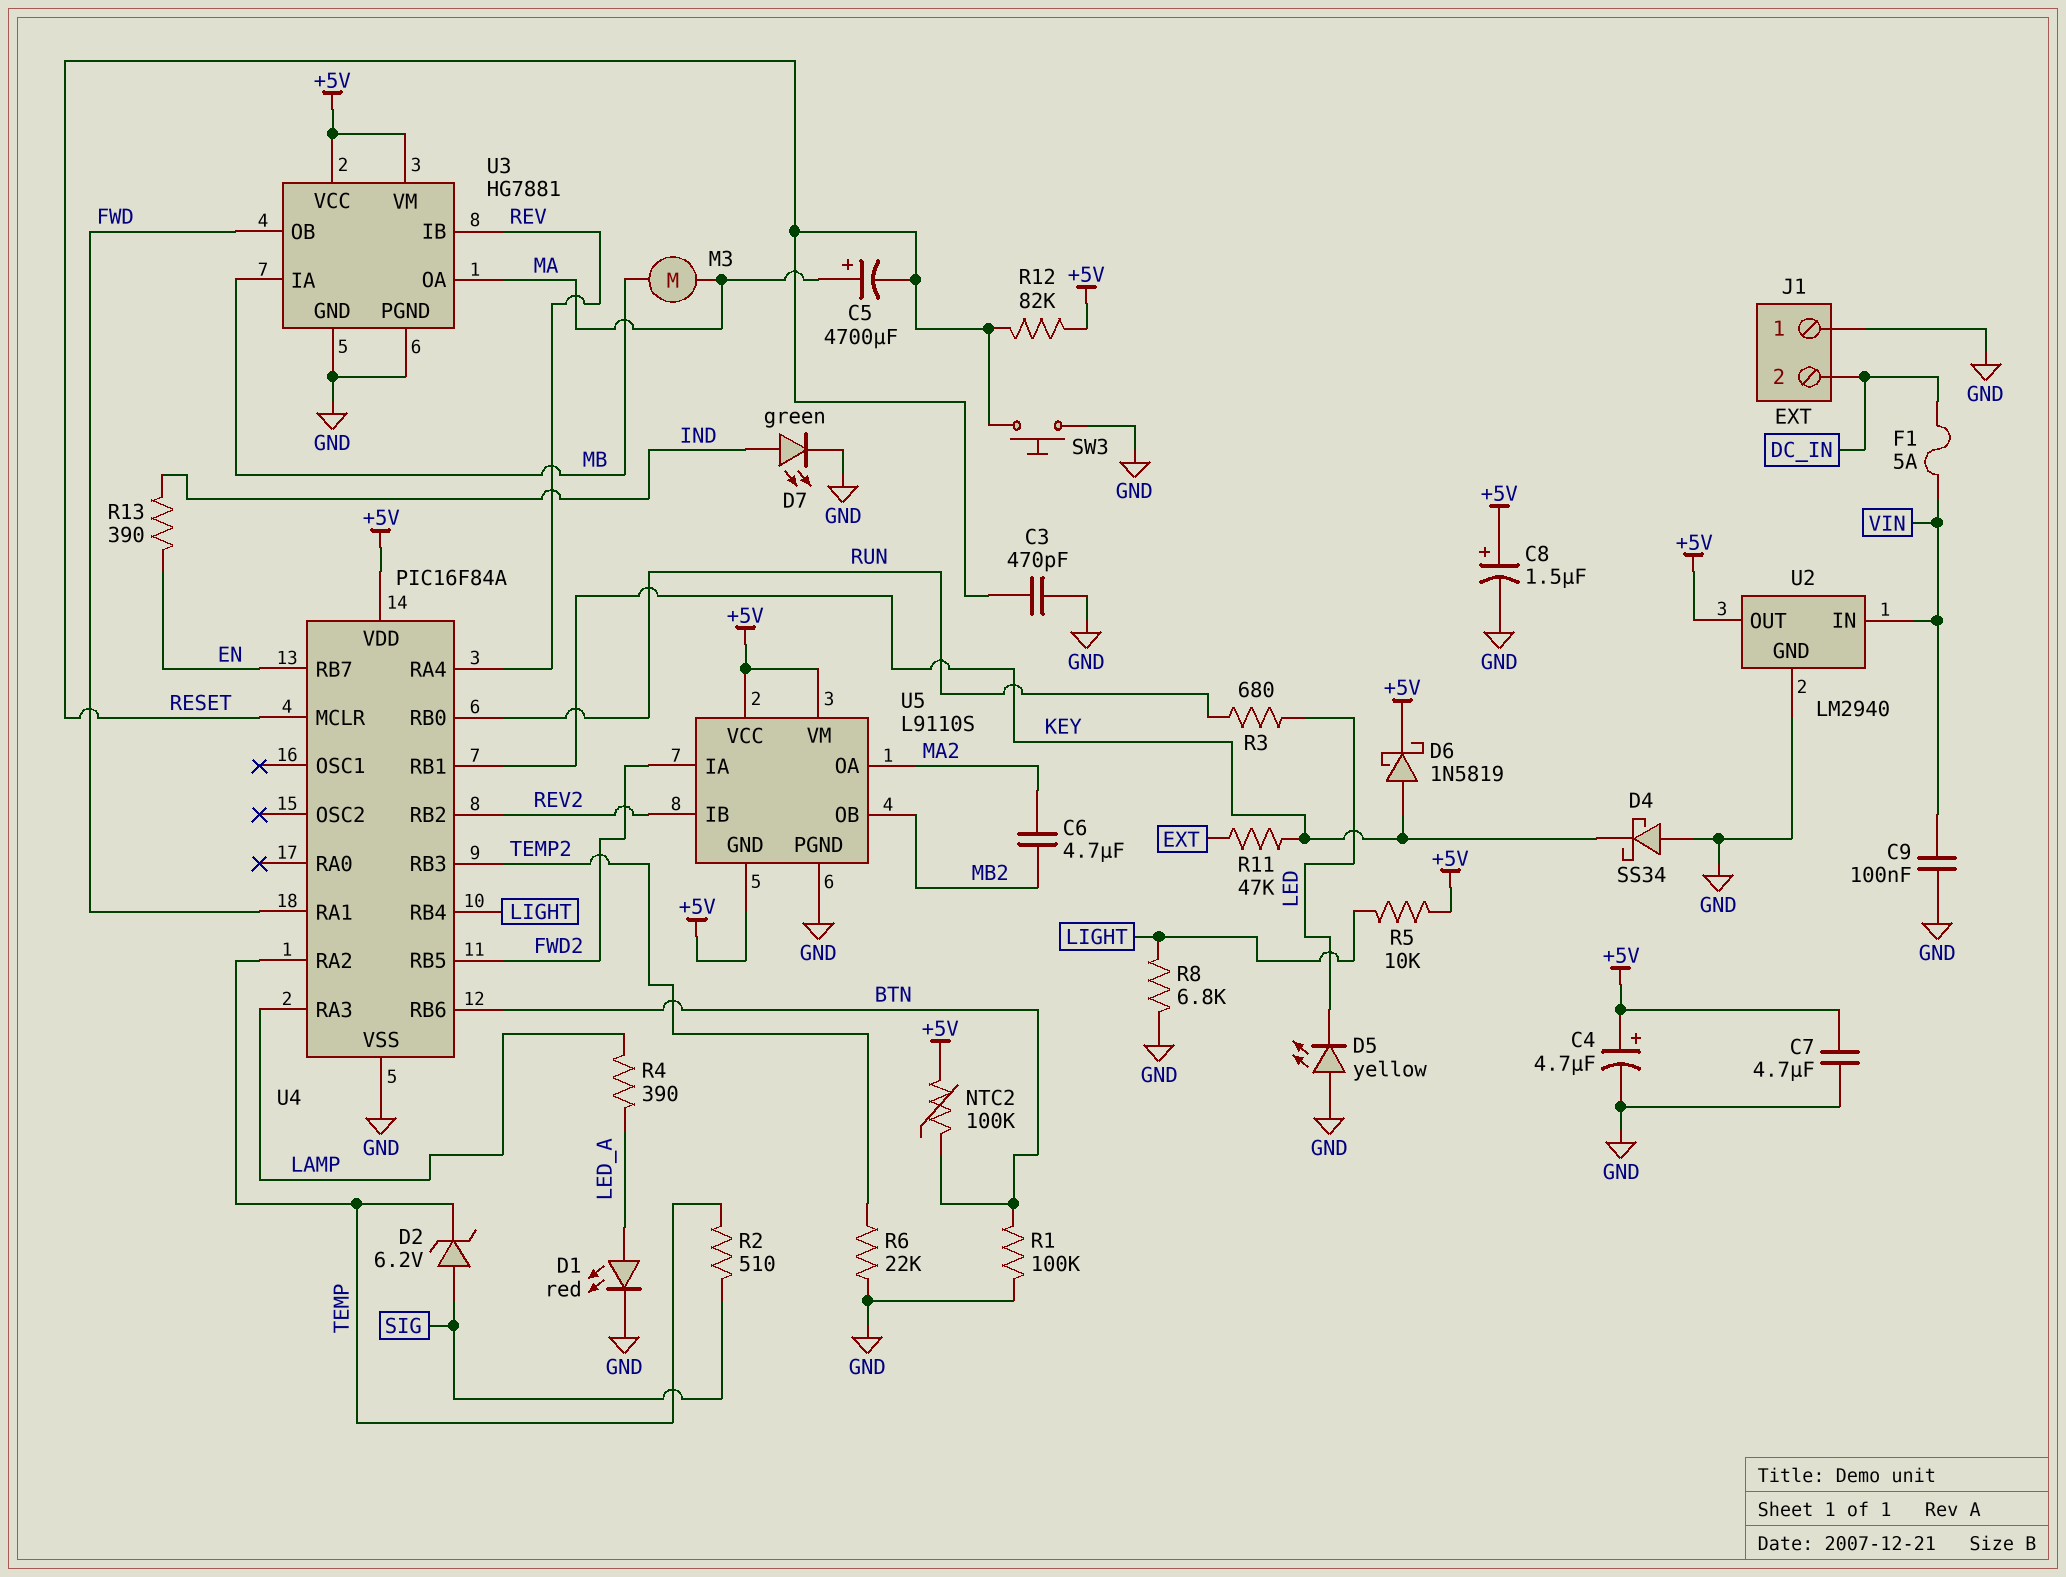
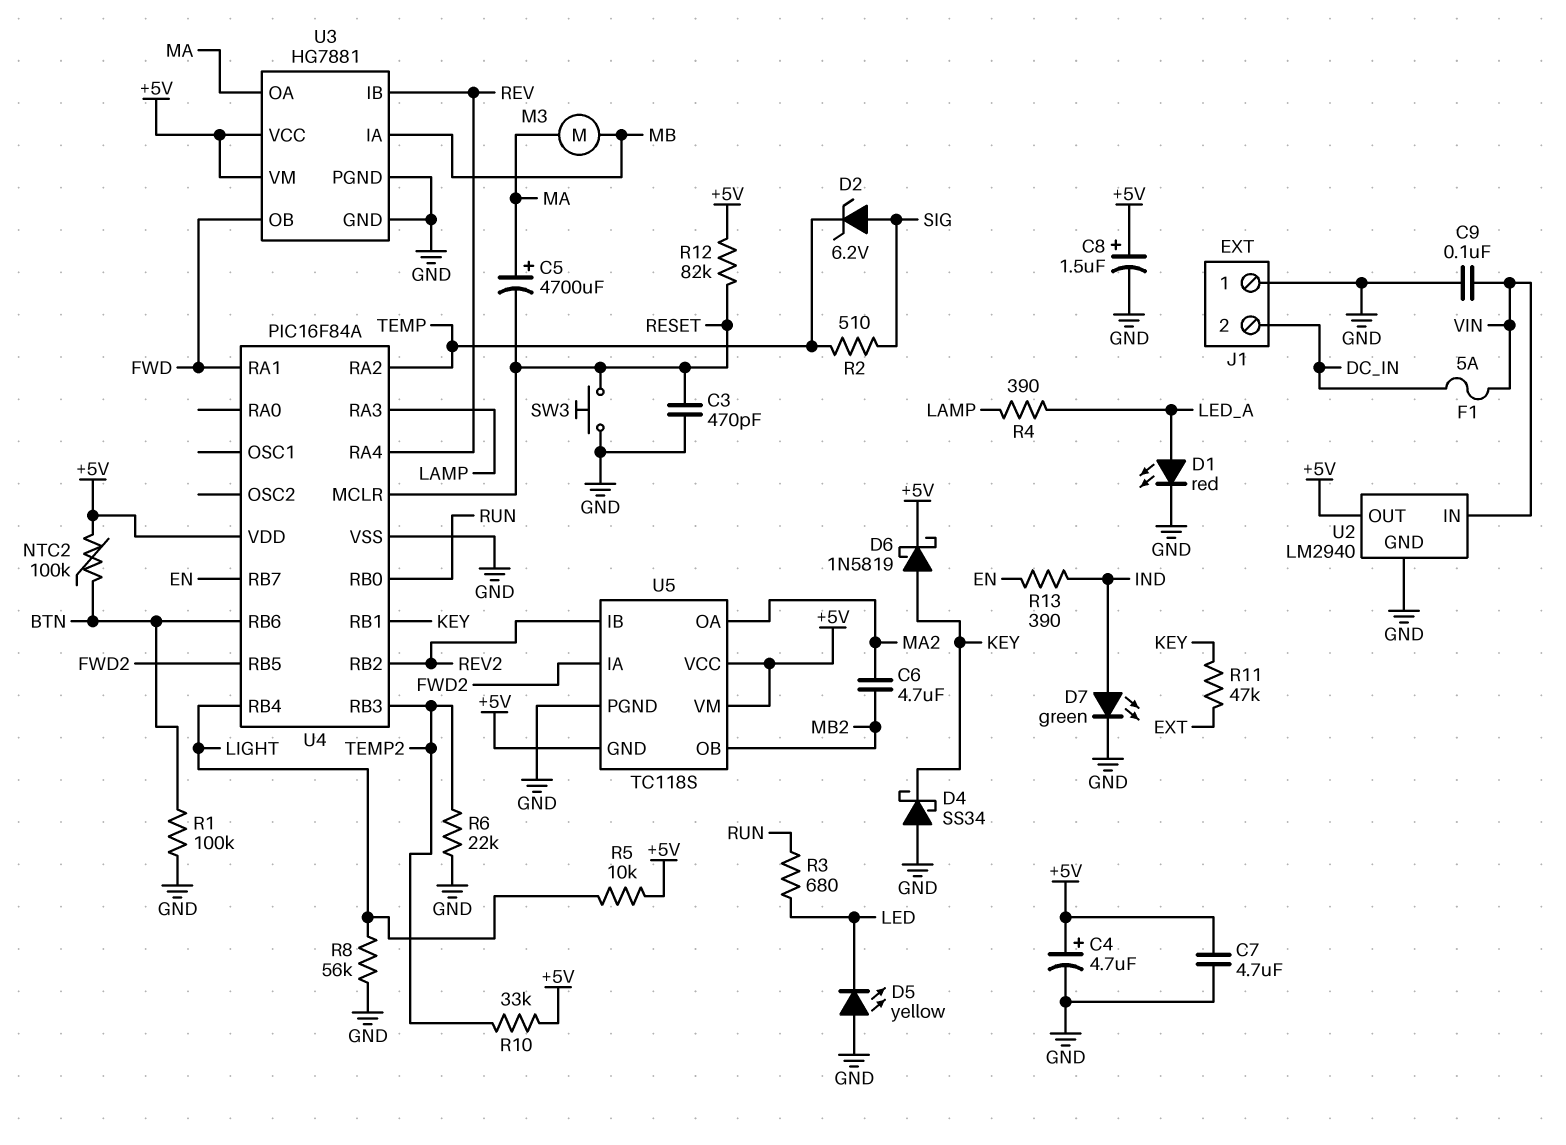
R8: 6.8k (GND, LIGHT) -> 56k (GND, LIGHT)
R10: none -> 33k (+5V, TEMP2)
U5: L9110S -> TC118S

